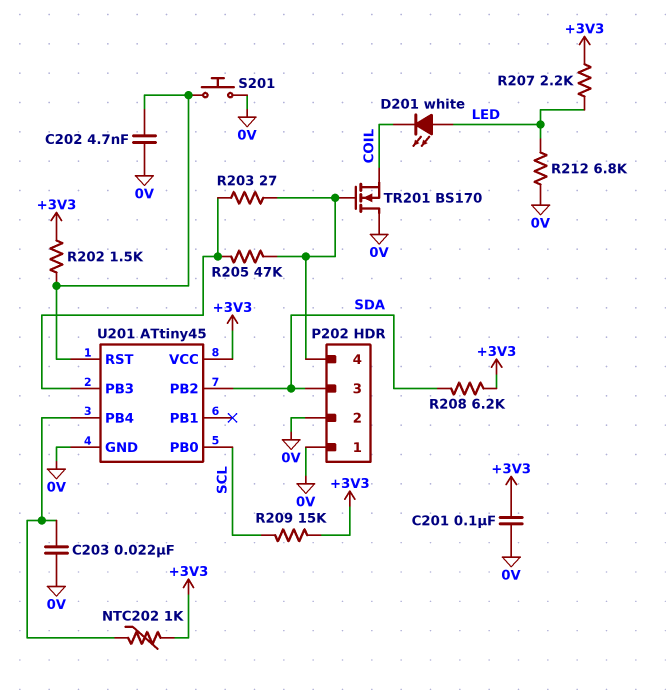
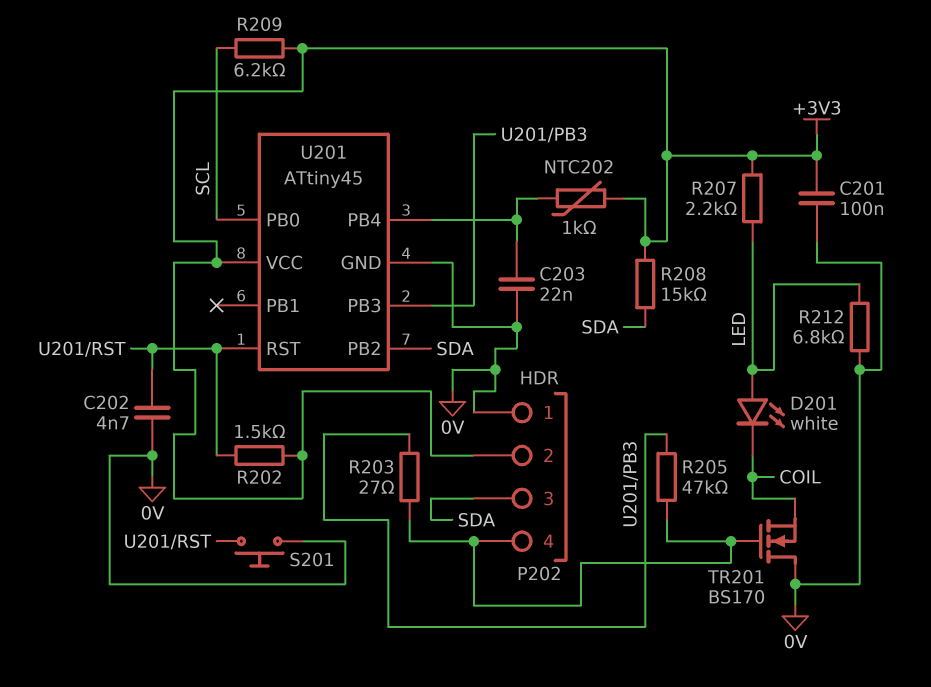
P202 pin 2: 0V -> +3V3
R208: 6.2k (+3V3, SDA) -> 15k (+3V3, SDA)
R209: 15k (+3V3, SCL) -> 6.2k (+3V3, SCL)

